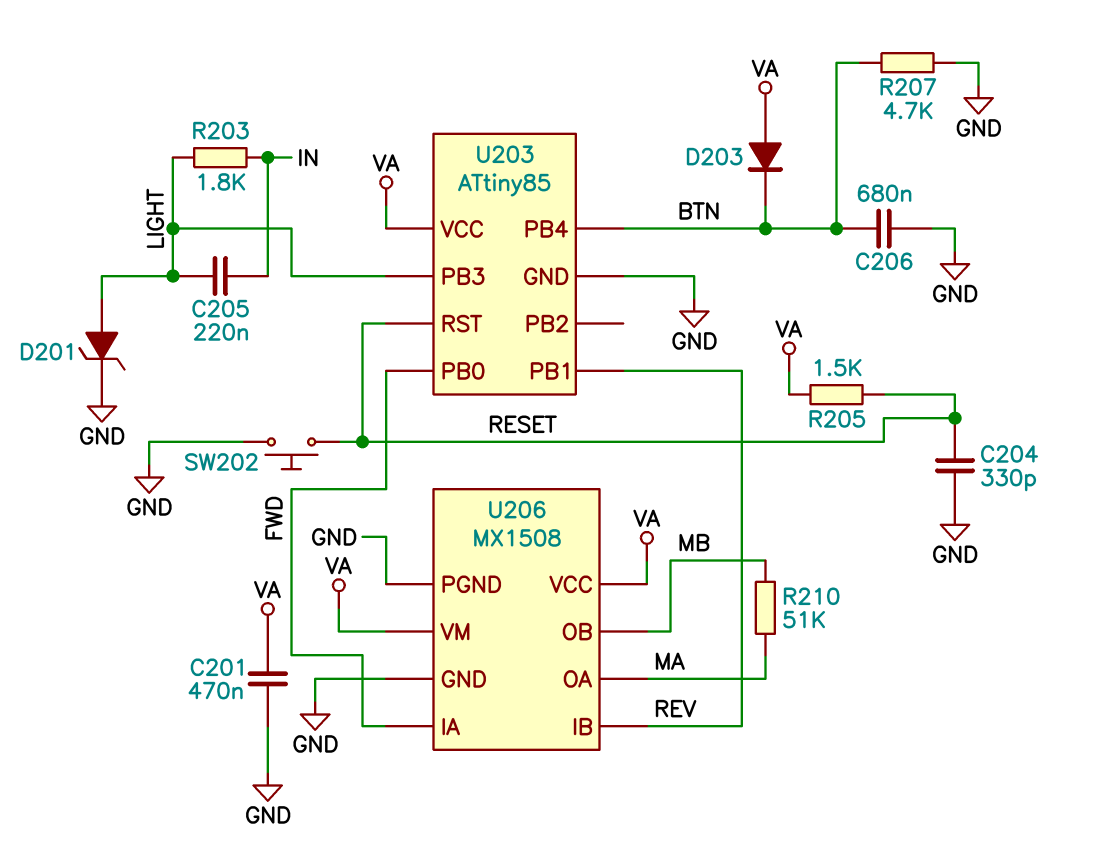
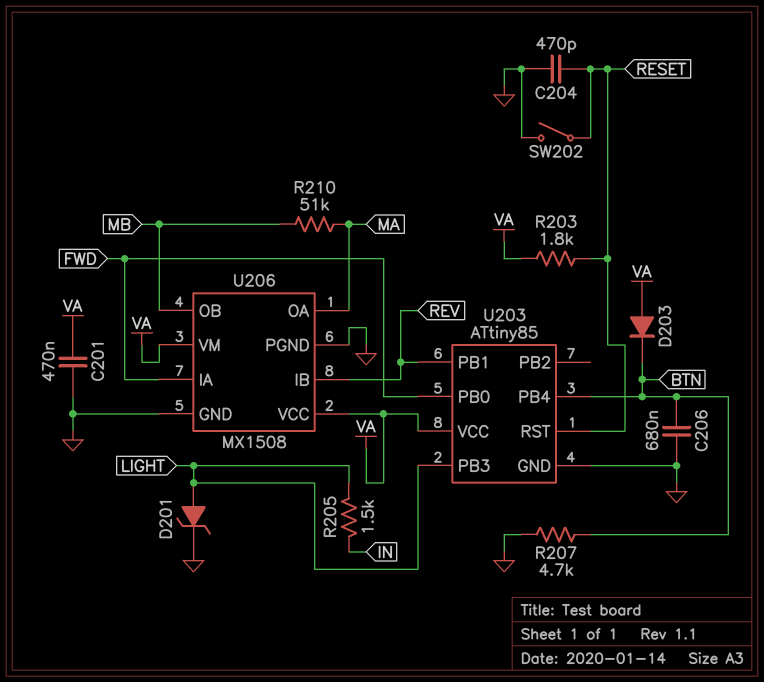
C204: 330pF (GND, RESET) -> 470pF (GND, RESET)
C205: 220nF (IN, LIGHT) -> none
R203: 1.8k (IN, LIGHT) -> 1.8k (RESET, VA)
R205: 1.5k (RESET, VA) -> 1.5k (IN, LIGHT)
SW202: button (GND, RESET) -> switch (GND, RESET)

